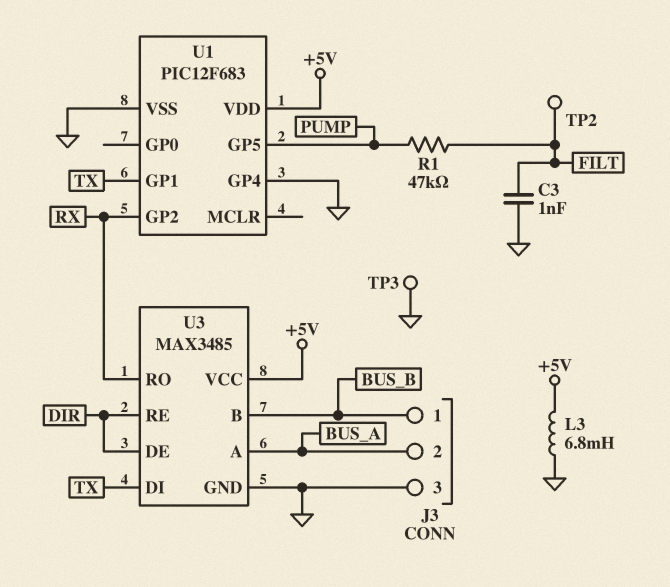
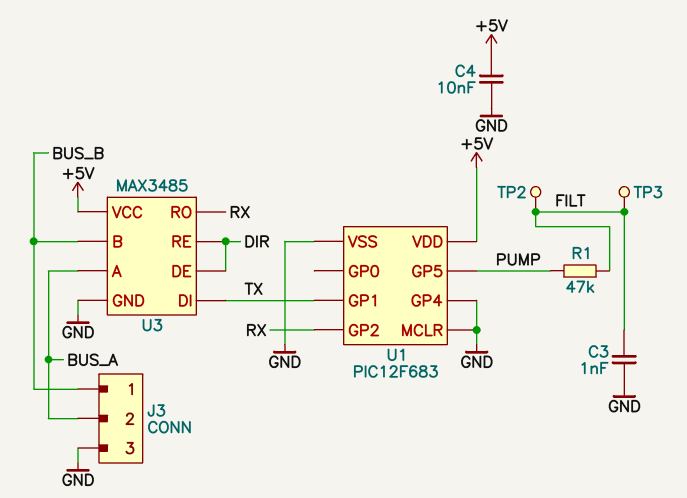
C4: none -> 10nF (+5V, GND)
L3: 6.8mH (+5V, GND) -> none
TP3: test point (GND) -> test point (FILT)
U1 pin MCLR: none -> GND

